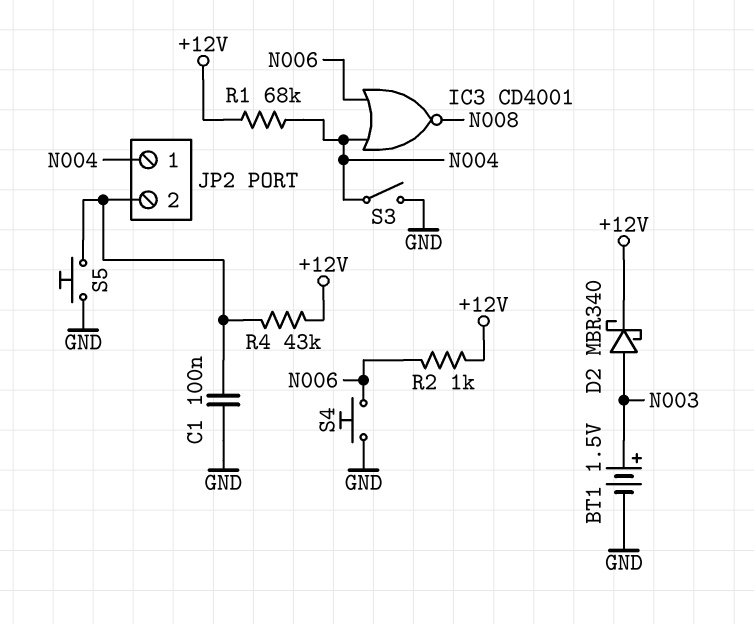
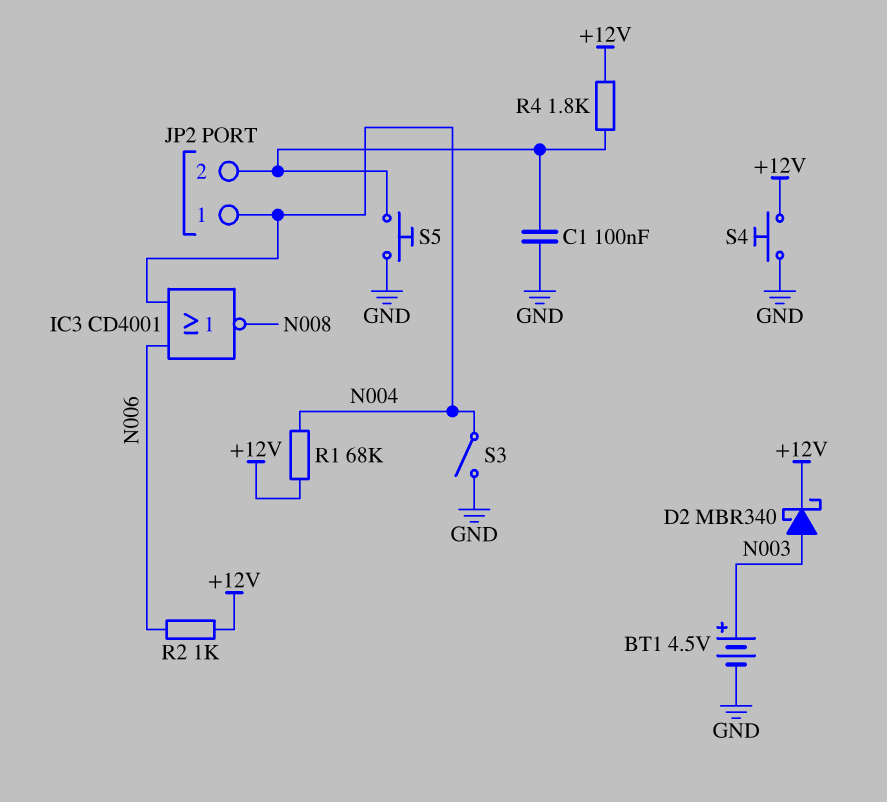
BT1: 1.5V (plus N003, minus GND) -> 4.5V (plus N003, minus GND)
R4: 43k (+12V, JP2/2) -> 1.8k (+12V, JP2/2)
S4: button (GND, N006) -> button (+12V, GND)

